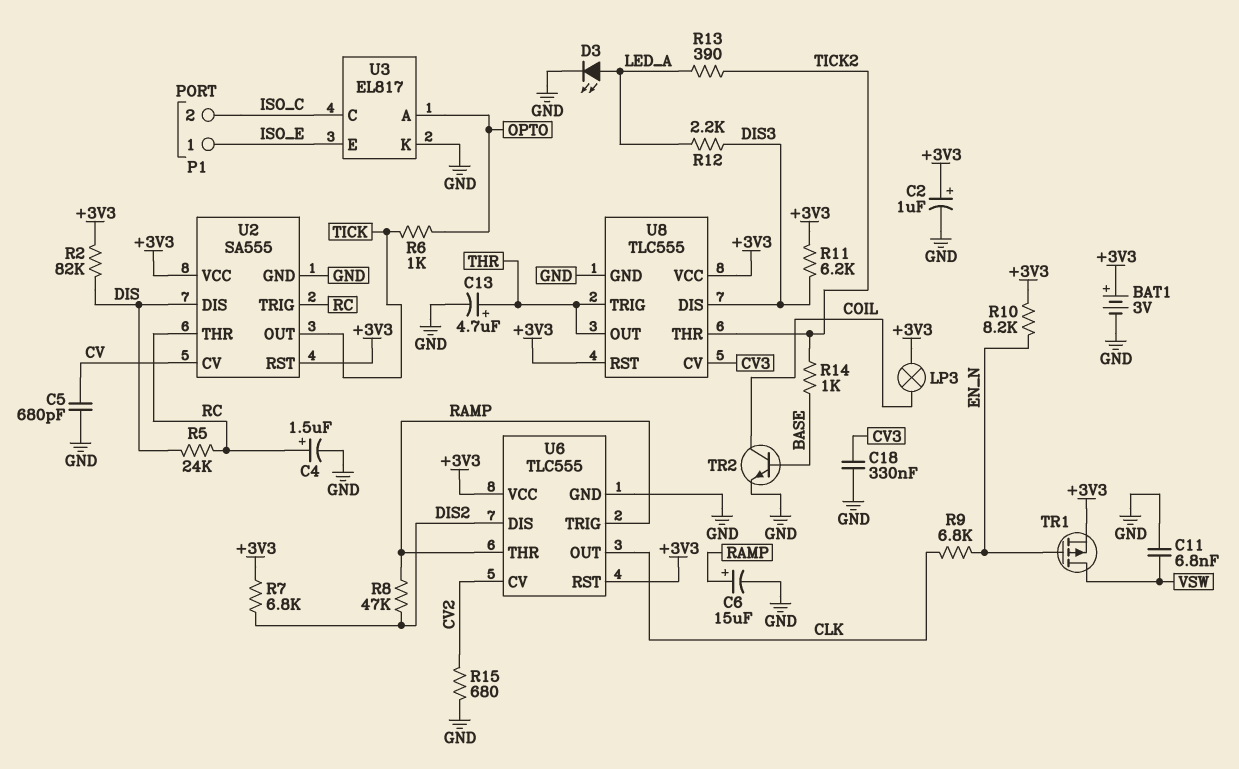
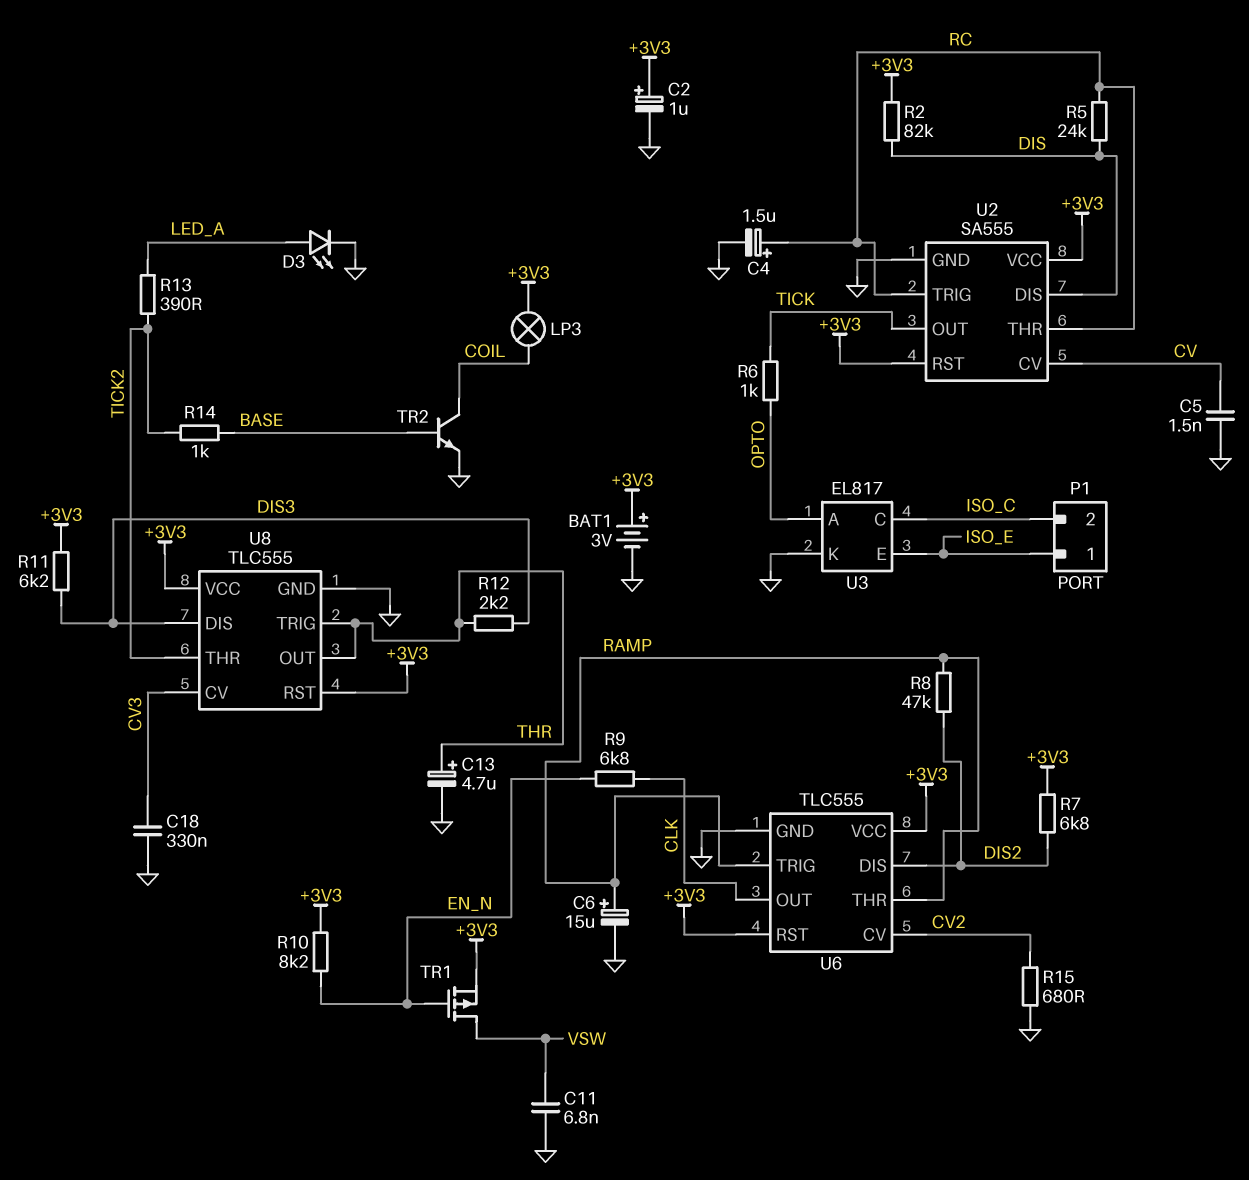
C5: 680pF (CV, GND) -> 1.5nF (CV, GND)
R12: 2.2k (DIS3, LED_A) -> 2.2k (DIS3, THR)

